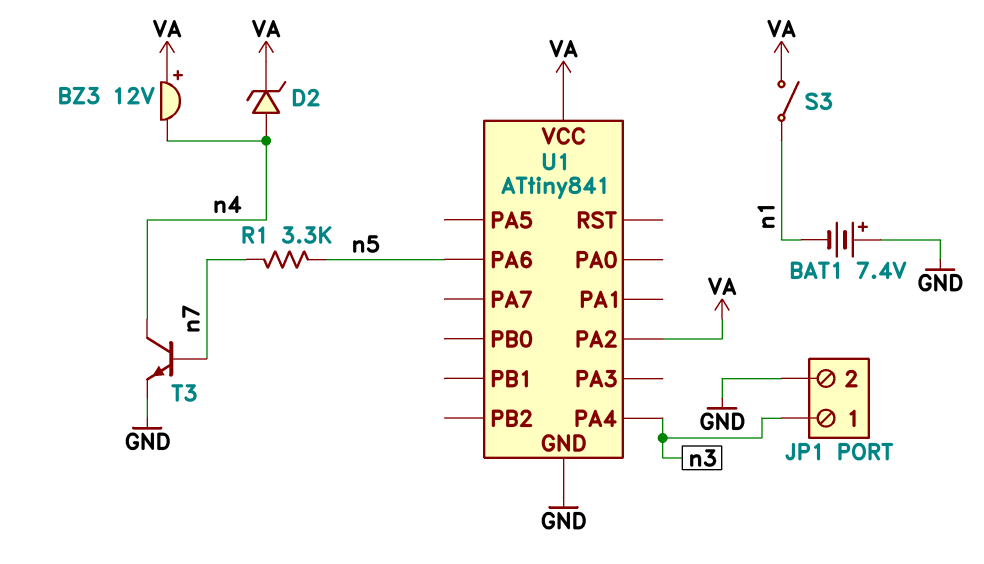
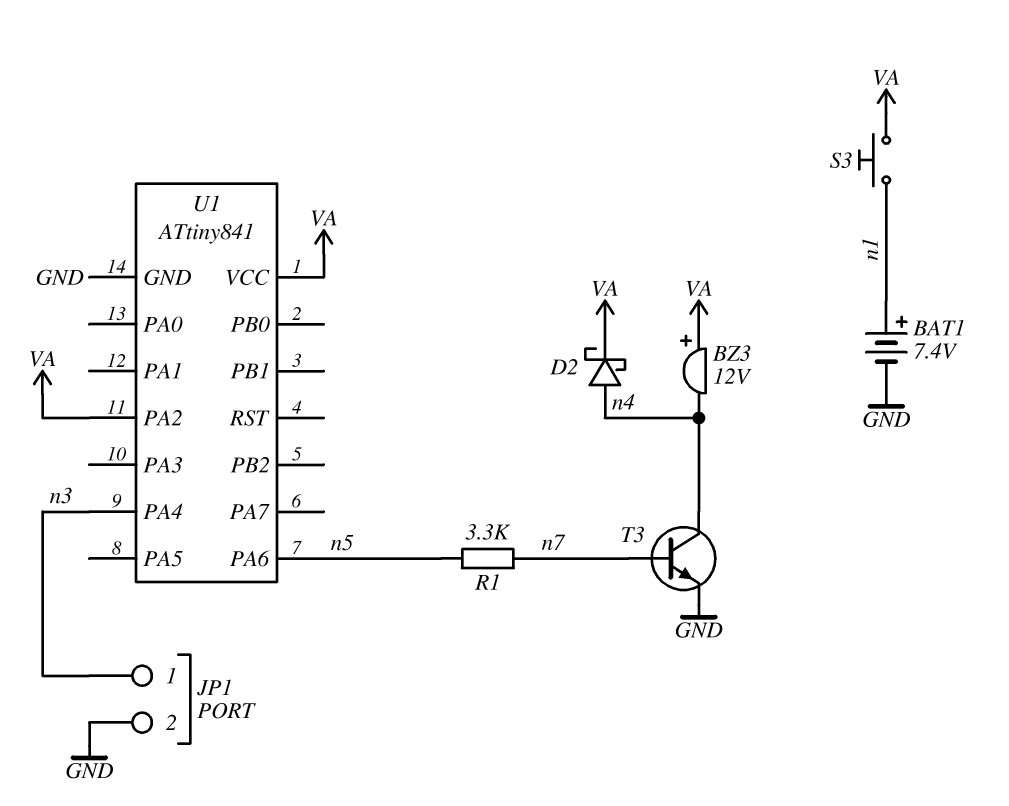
BAT1: 7.4V (plus GND, minus n1) -> 7.4V (plus n1, minus GND)
D2: zener (A n4, K VA) -> schottky (A n4, K VA)
S3: switch (VA, n1) -> button (VA, n1)

